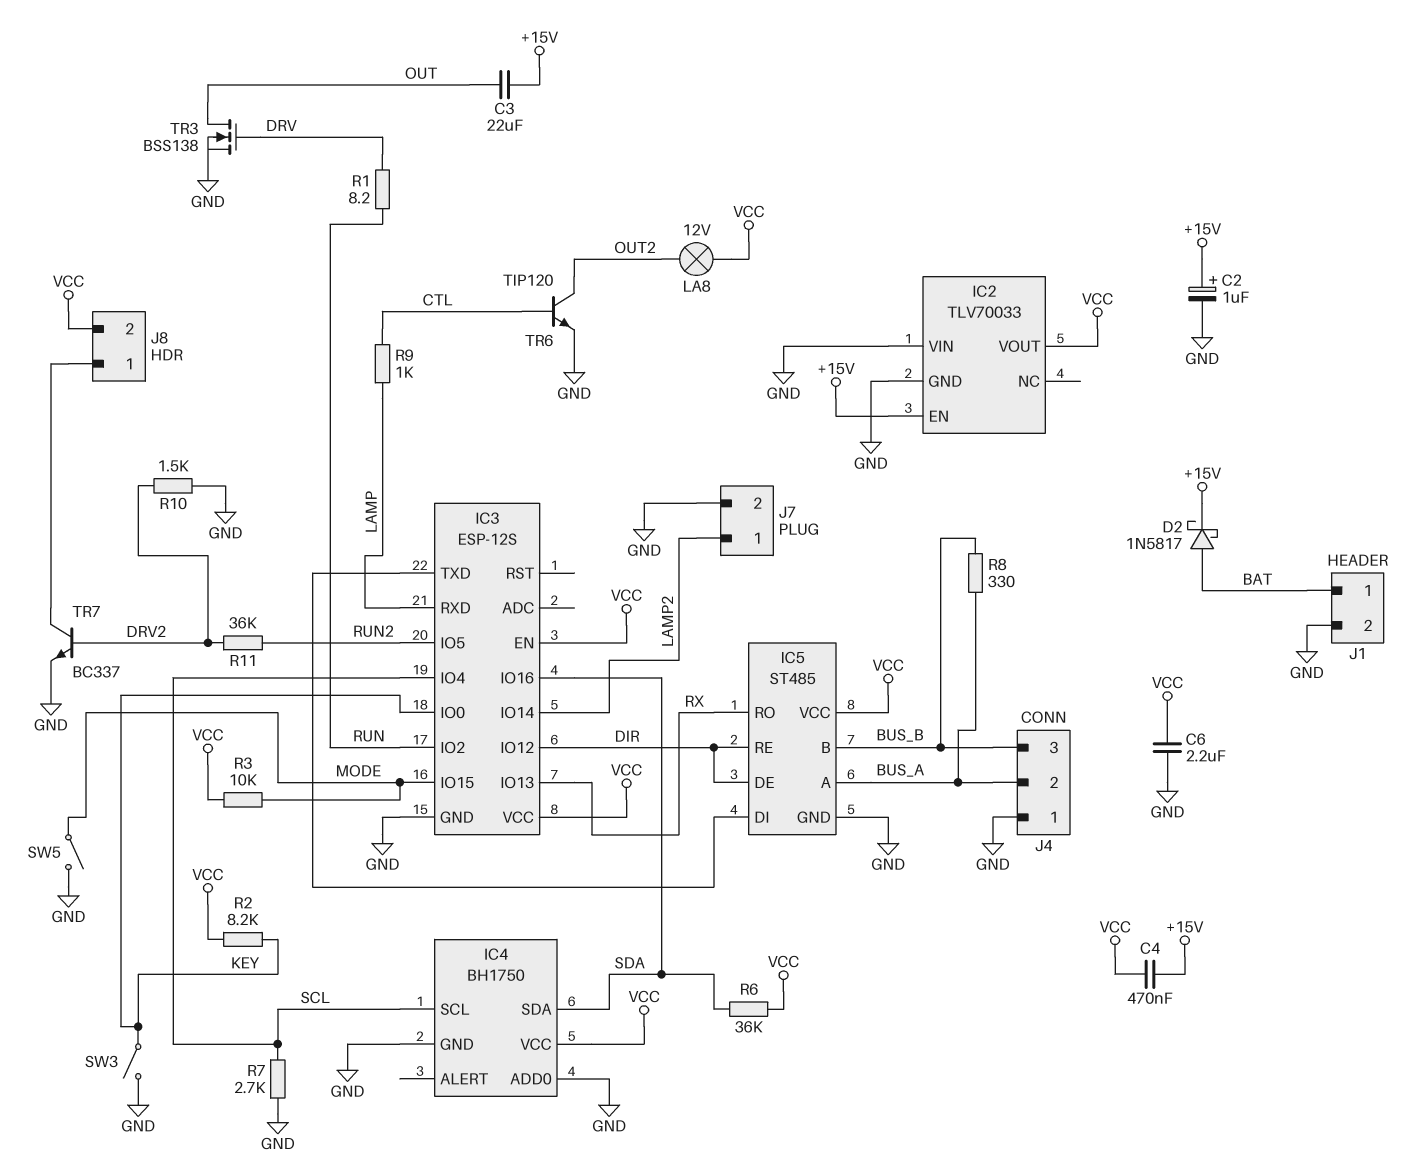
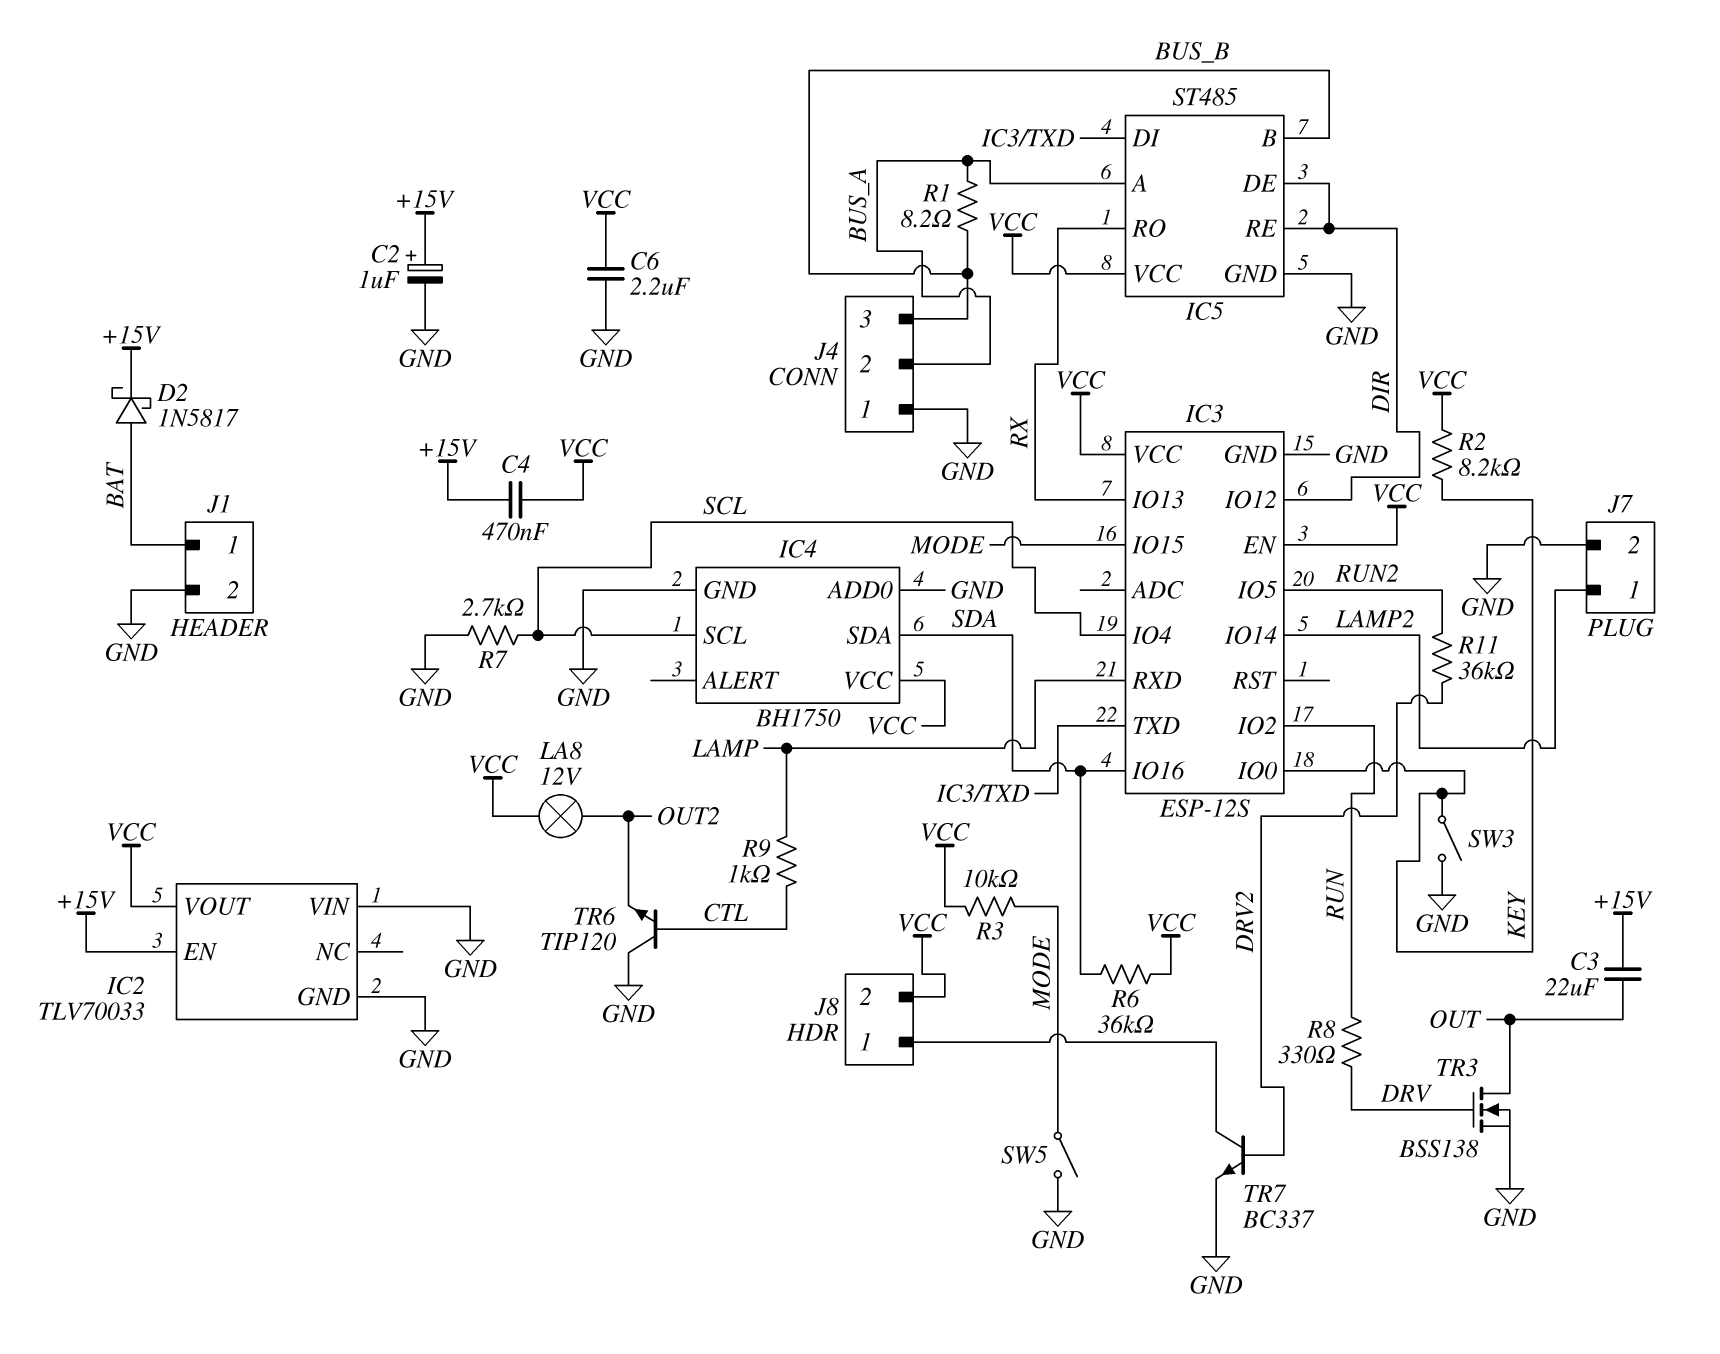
R1: 8.2 (DRV, RUN) -> 8.2 (BUS_A, BUS_B)
R8: 330 (BUS_A, BUS_B) -> 330 (DRV, RUN)
R10: 1.5k (DRV2, GND) -> none
TR6: NPN TIP120 (B CTL, C OUT2, E GND) -> NPN TIP120 (B CTL, C GND, E OUT2)

